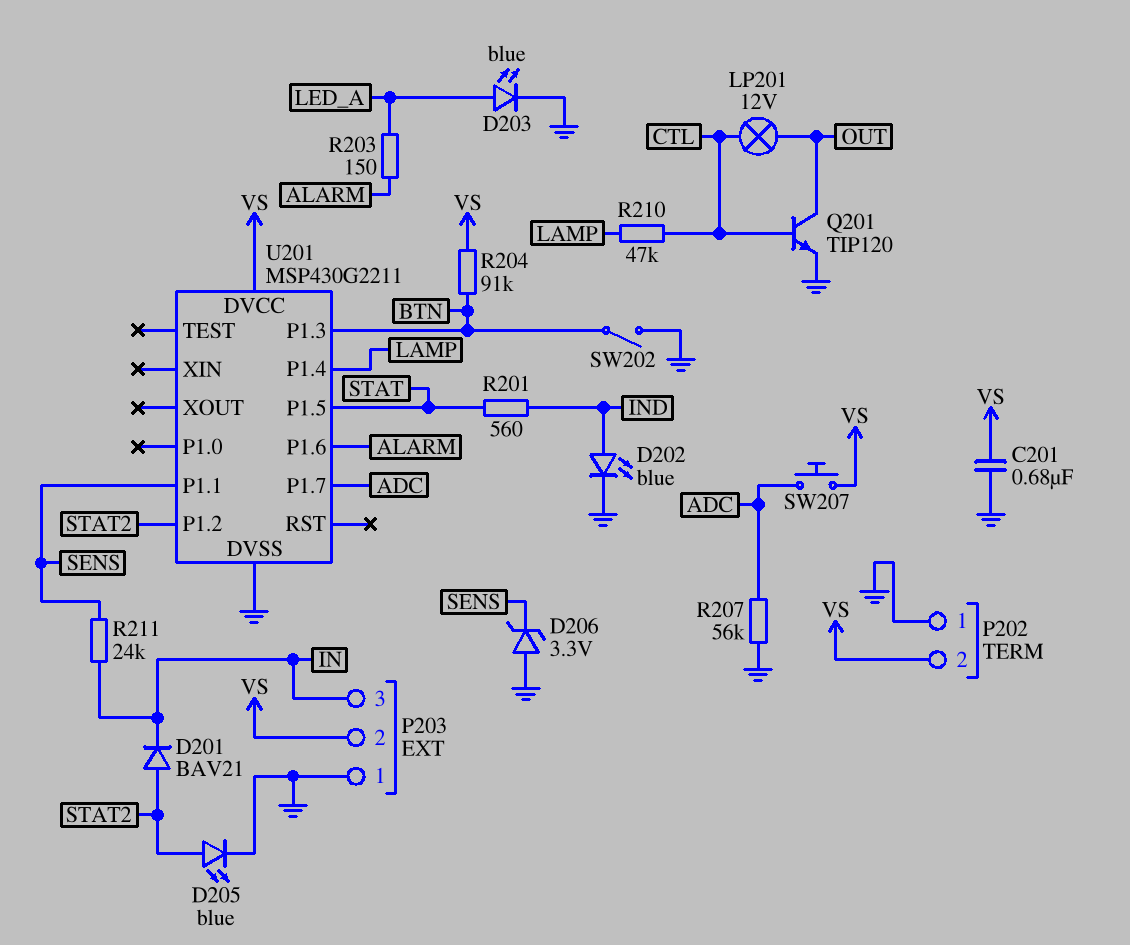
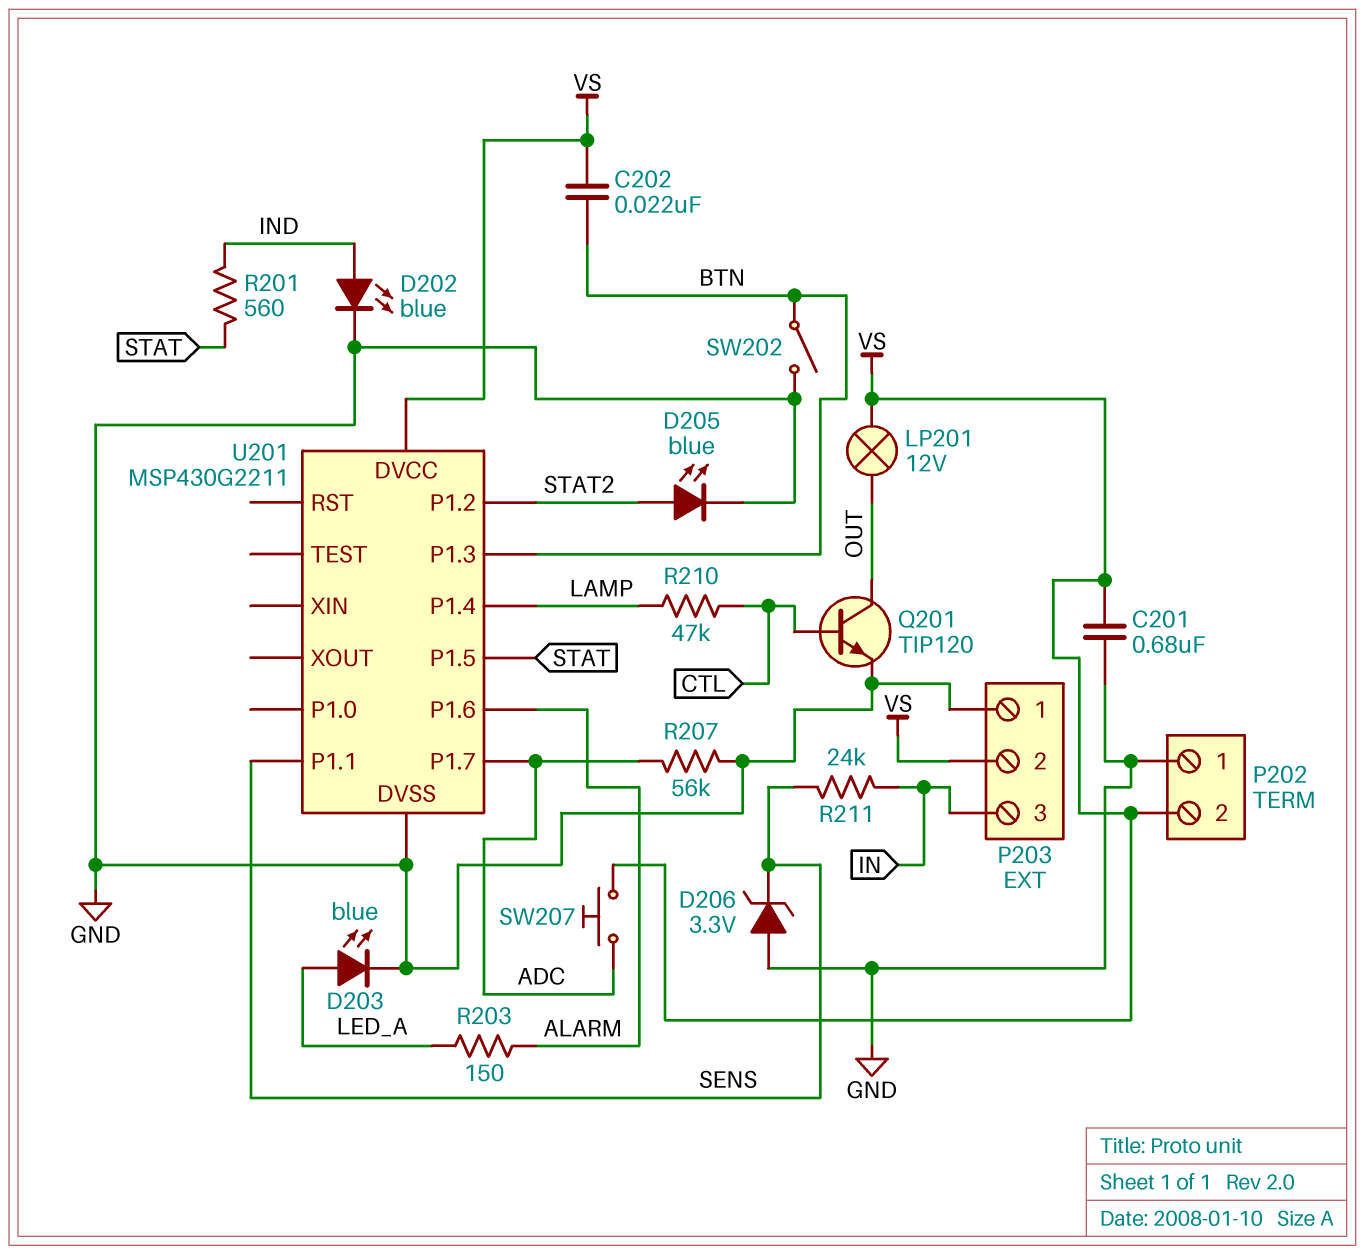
C202: none -> 22nF (BTN, VS)
D201: diode BAV21 (A STAT2, K IN) -> none
LP201: lamp 12V (CTL, OUT) -> lamp 12V (OUT, VS)
R204: 91k (BTN, VS) -> none

